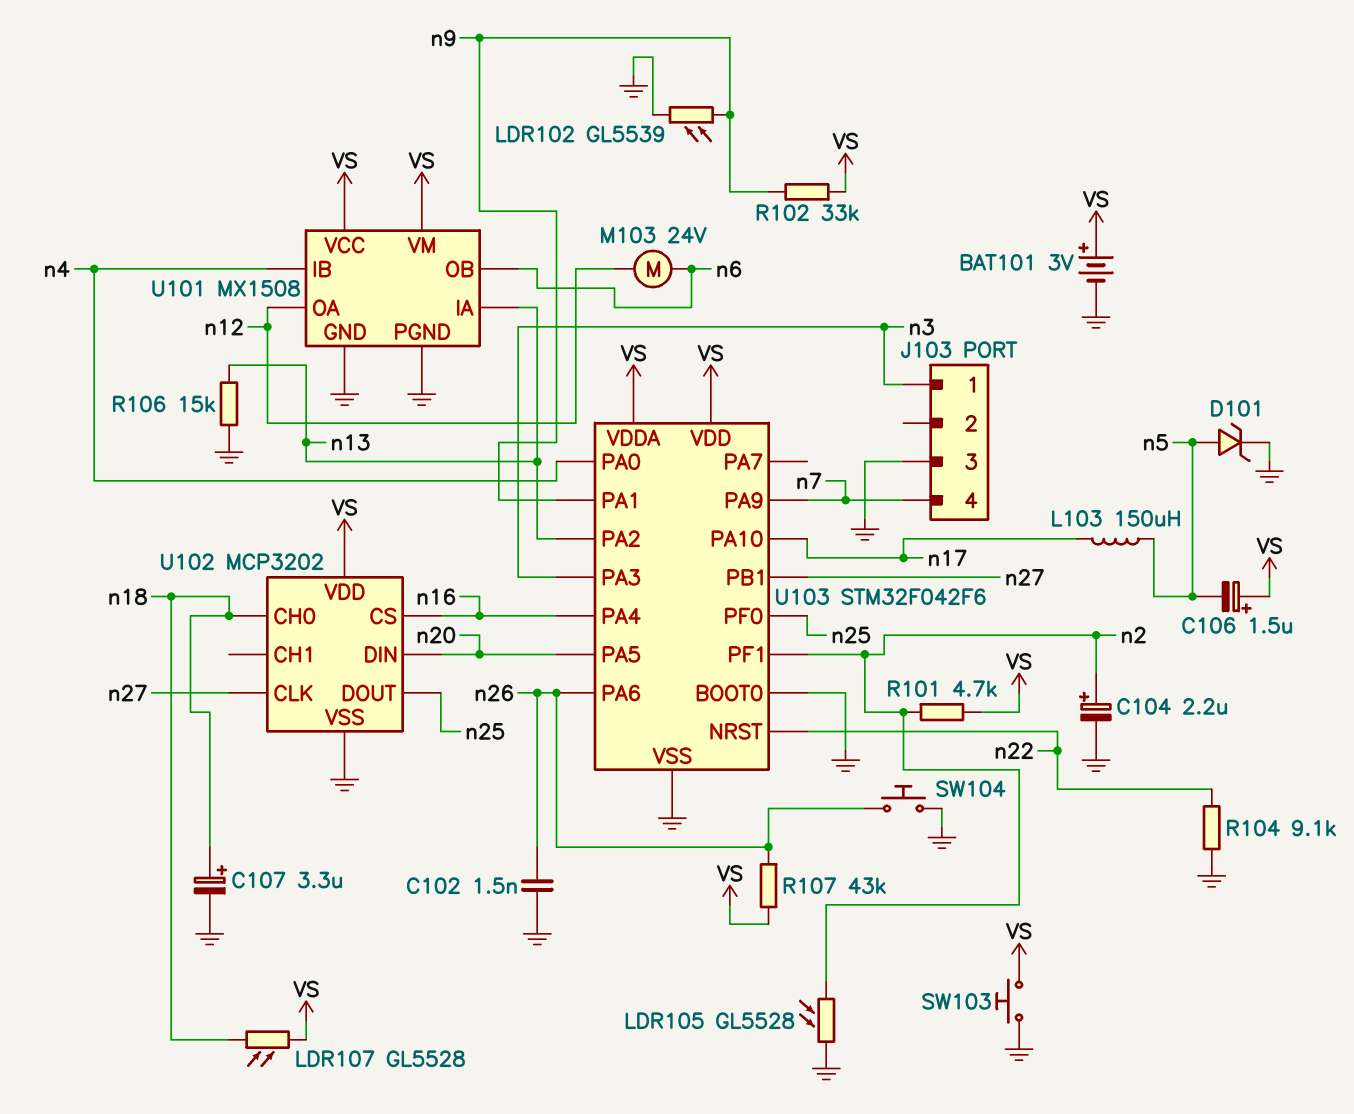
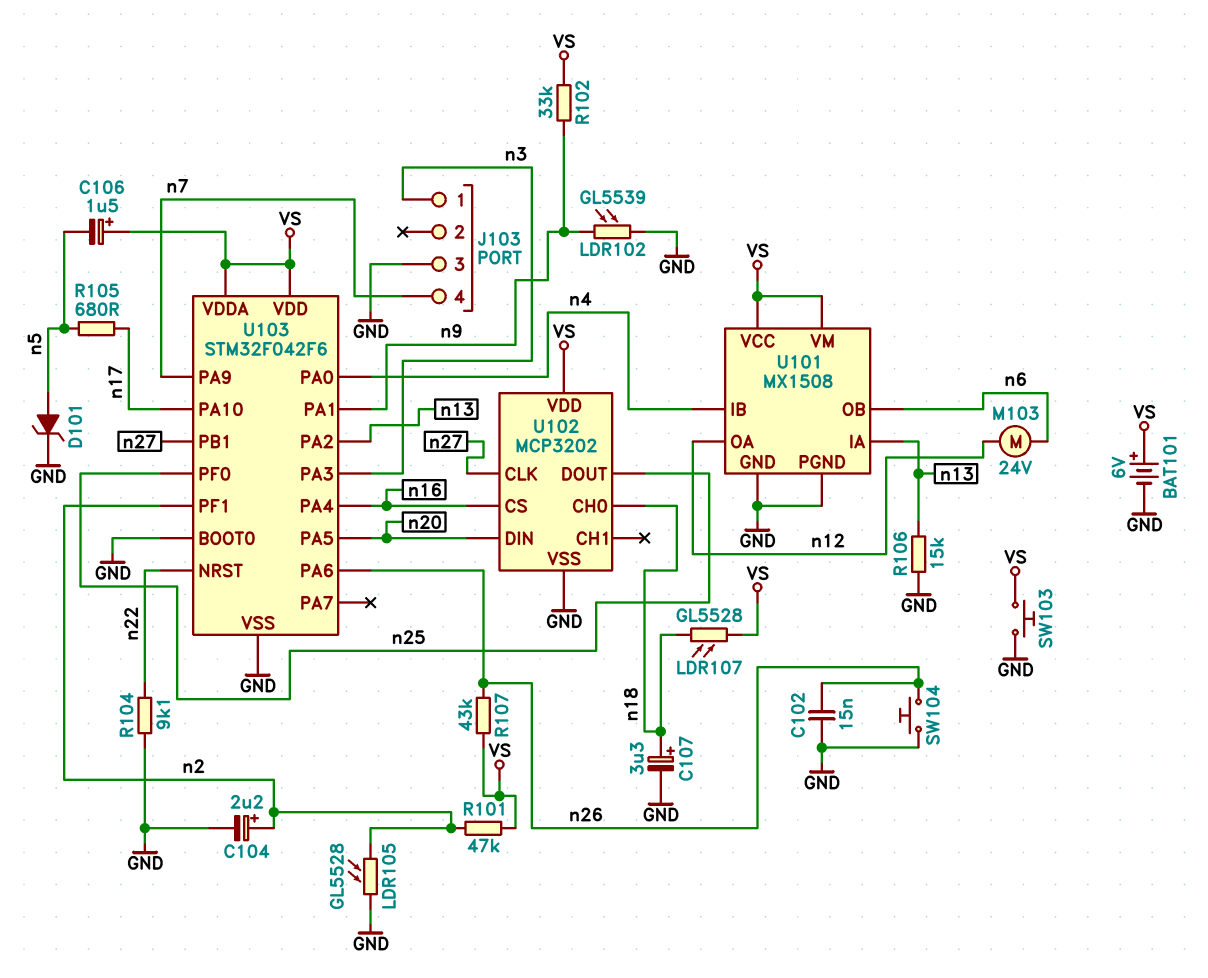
BAT101: 3V (plus VS, minus GND) -> 6V (plus VS, minus GND)
C102: 1.5nF (GND, n26) -> 15nF (GND, n26)
L103: 150uH (n5, n17) -> none
R101: 4.7k (VS, n2) -> 47k (VS, n2)
R105: none -> 680 (n5, n17)

